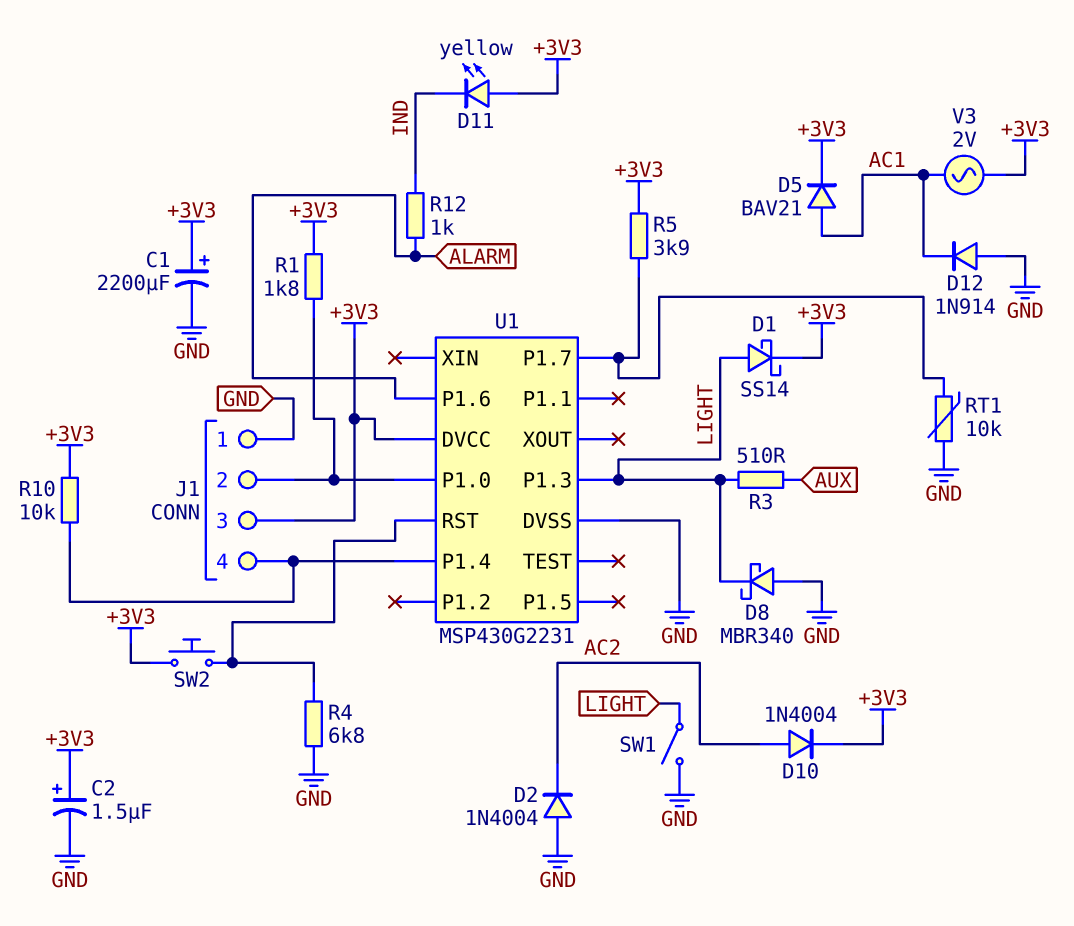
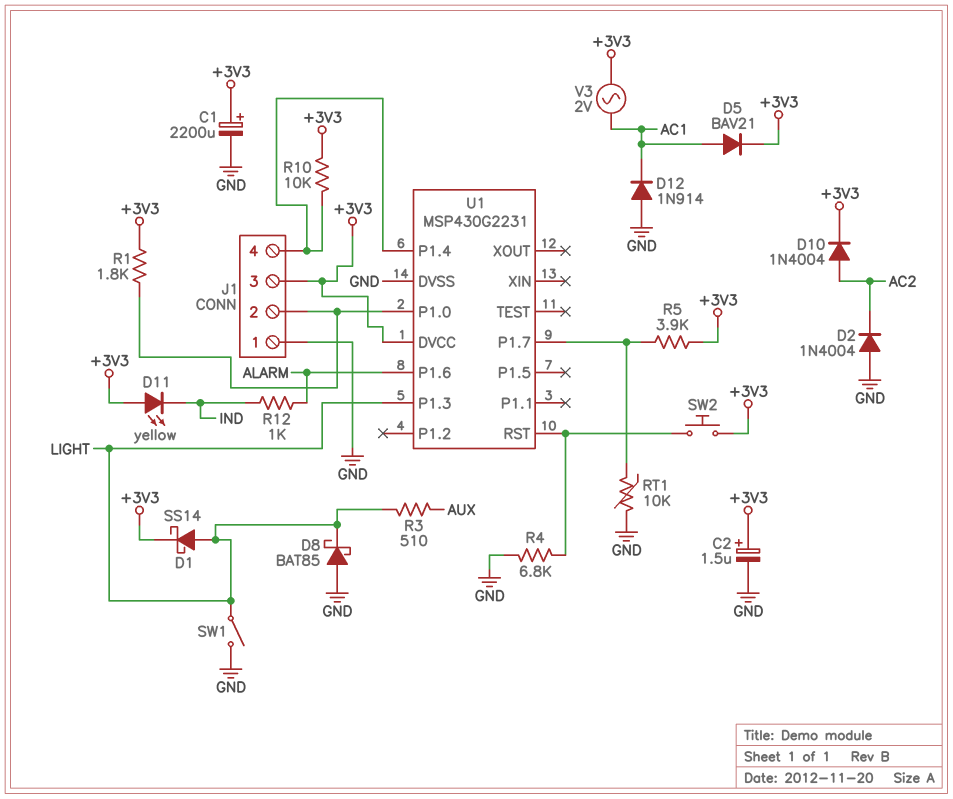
D8: schottky MBR340 (A GND, K LIGHT) -> schottky BAT85 (A GND, K LIGHT)

